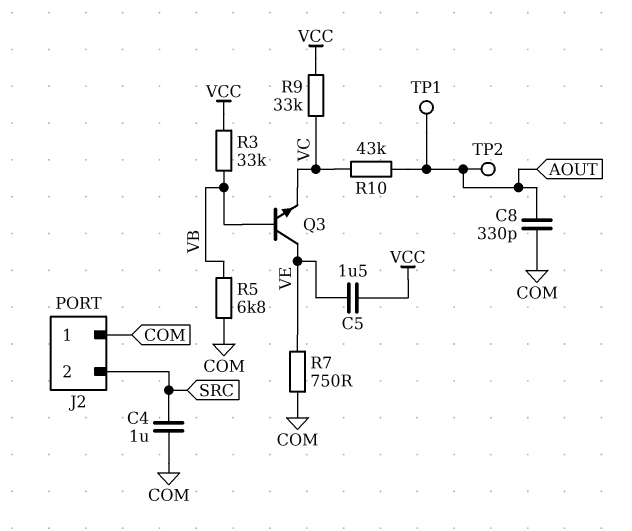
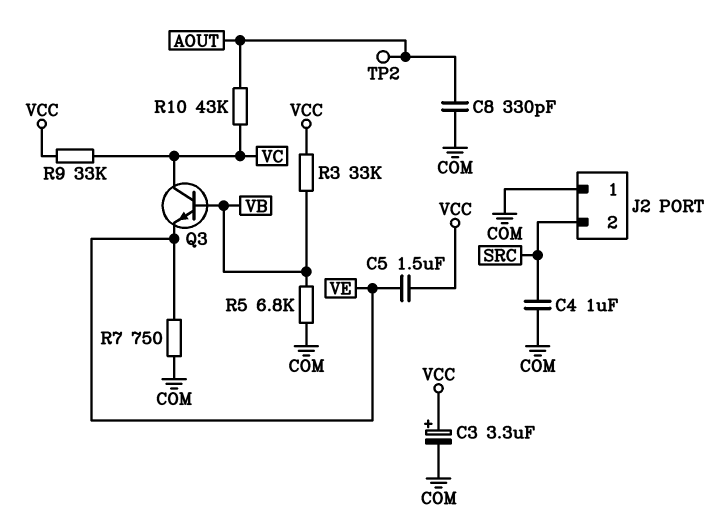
C3: none -> 3.3uF (plus VCC, minus COM)
Q3: NPN (B VB, C VE, E VC) -> NPN (B VB, C VC, E VE)
TP1: test point (AOUT) -> none

